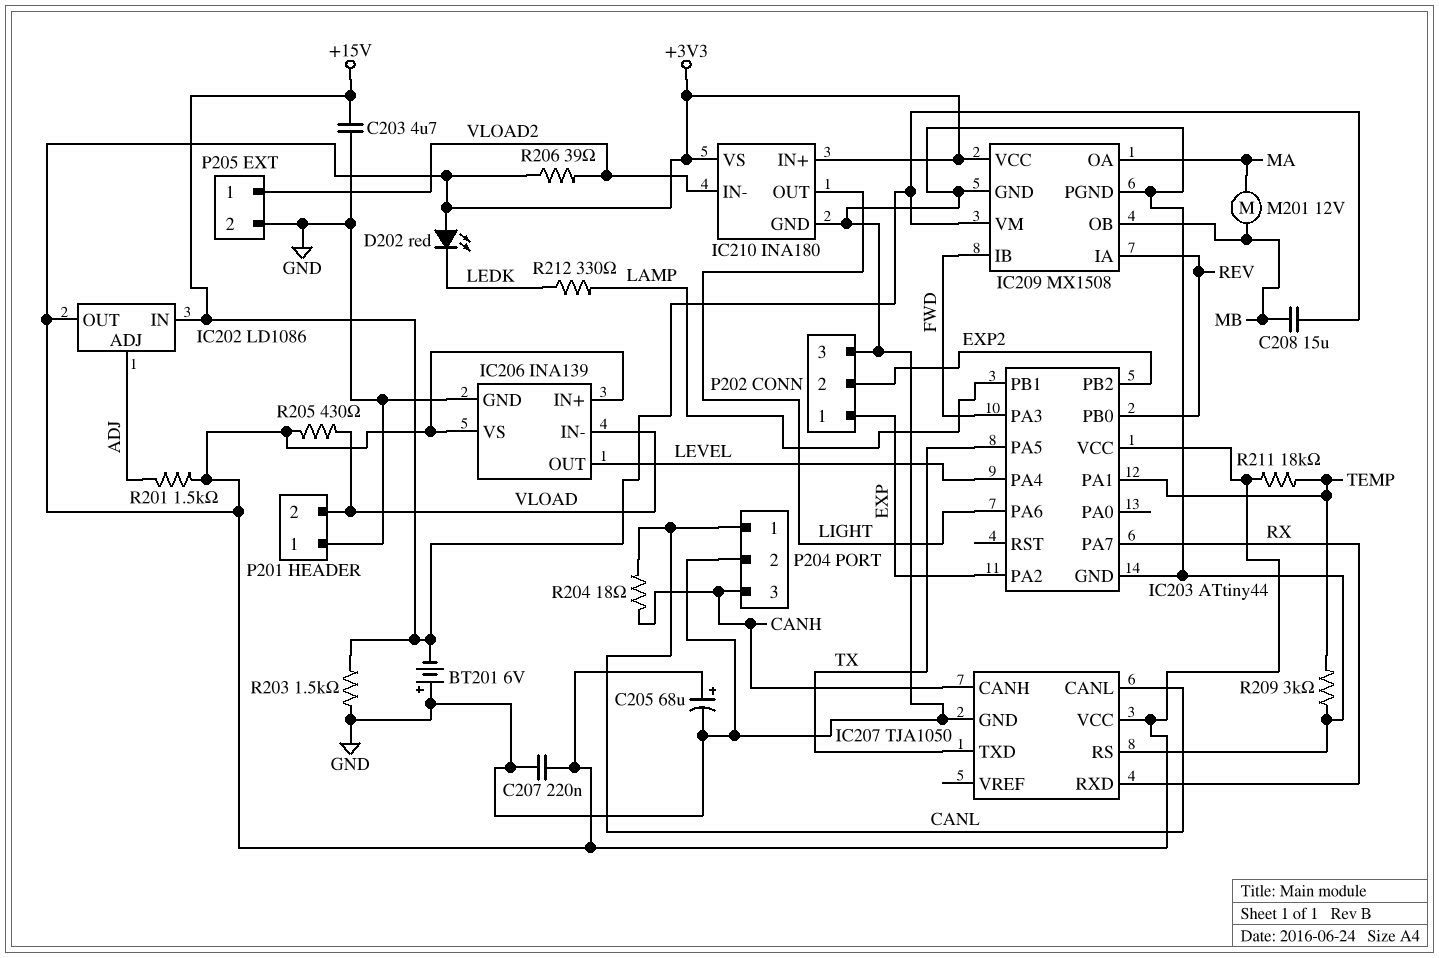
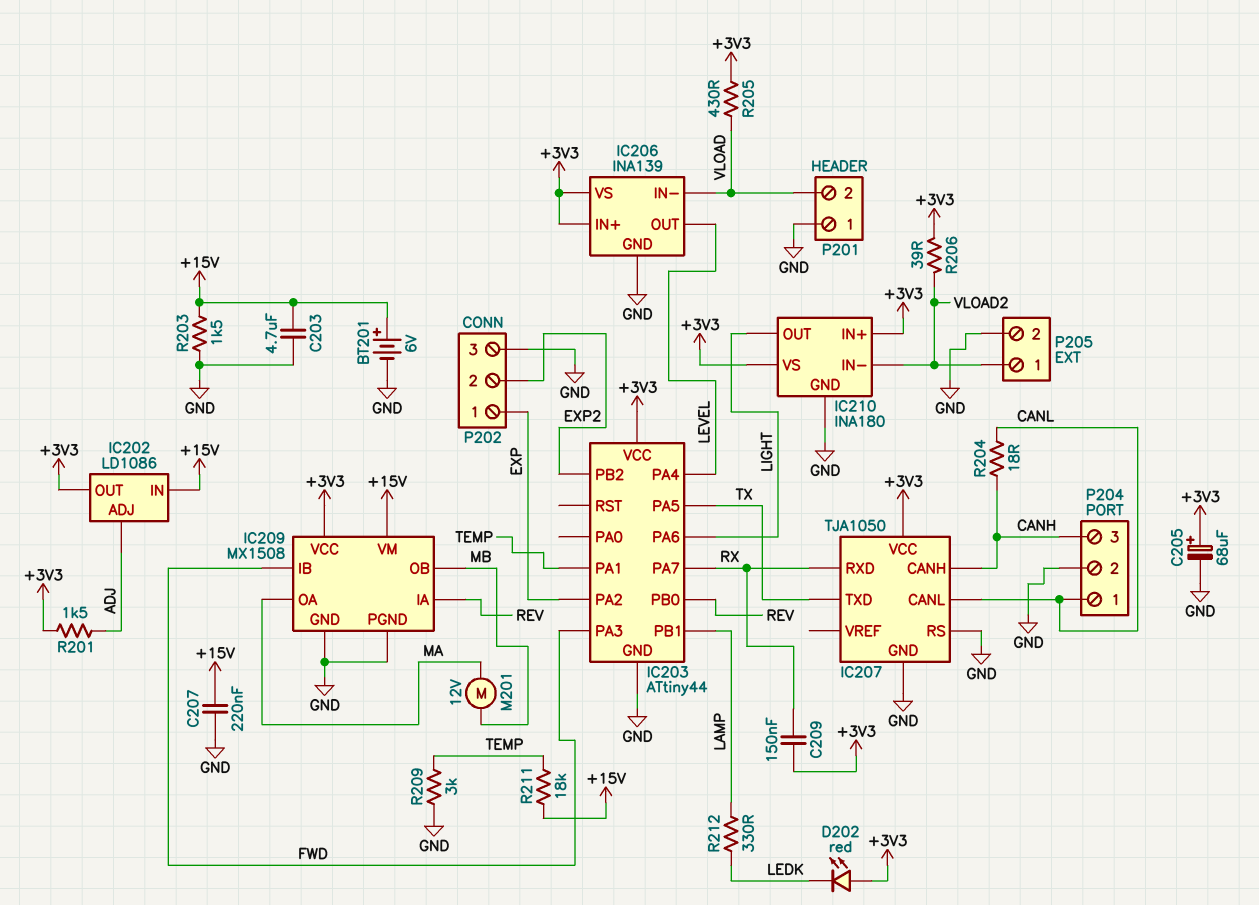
BT201: 6V (plus GND, minus +15V) -> 6V (plus +15V, minus GND)
C207: 220nF (+3V3, GND) -> 220nF (+15V, GND)
C208: 15uF (+15V, MB) -> none
C209: none -> 150nF (+3V3, RX)
R211: 18k (+3V3, TEMP) -> 18k (+15V, TEMP)

